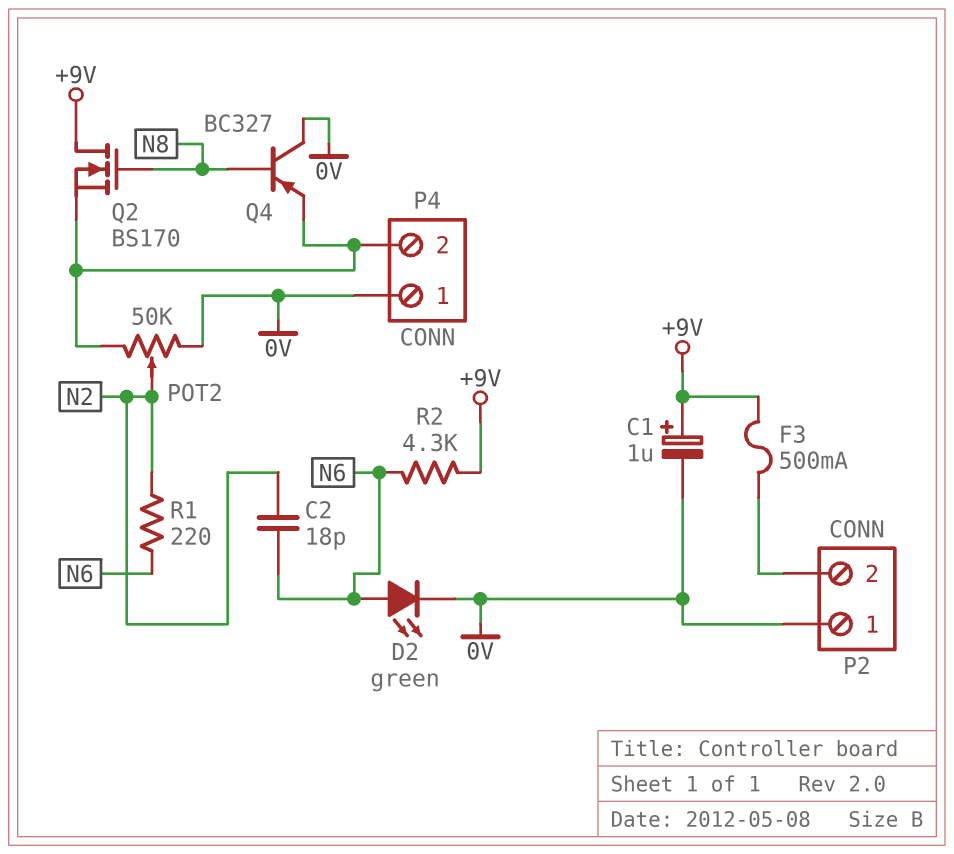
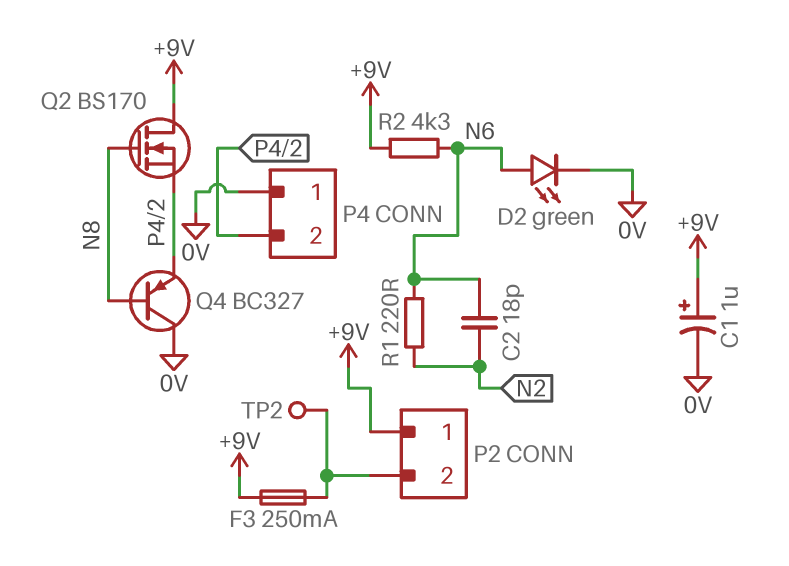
F3: 500mA (+9V, P2/2) -> 250mA (+9V, P2/2)
P2 pin 1: 0V -> +9V
POT2: 50k (0V, P4/2, wiper N2) -> none
TP2: none -> test point (P2/2)

